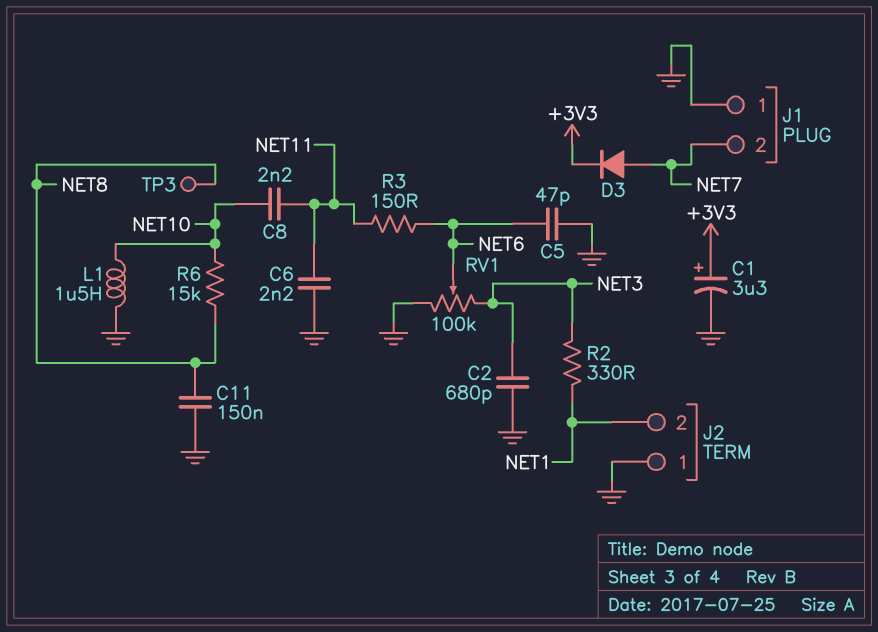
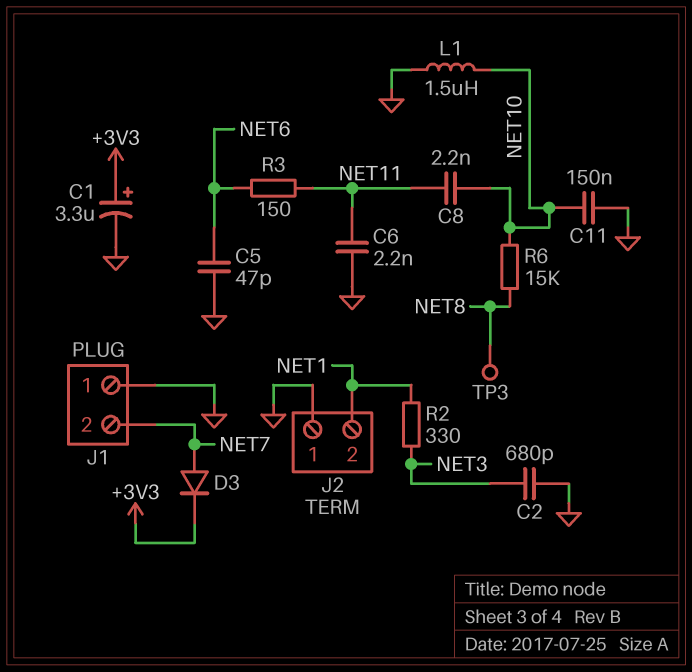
C11: 150nF (GND, NET8) -> 150nF (GND, NET10)
RV1: 100k (GND, NET3, wiper NET6) -> none

